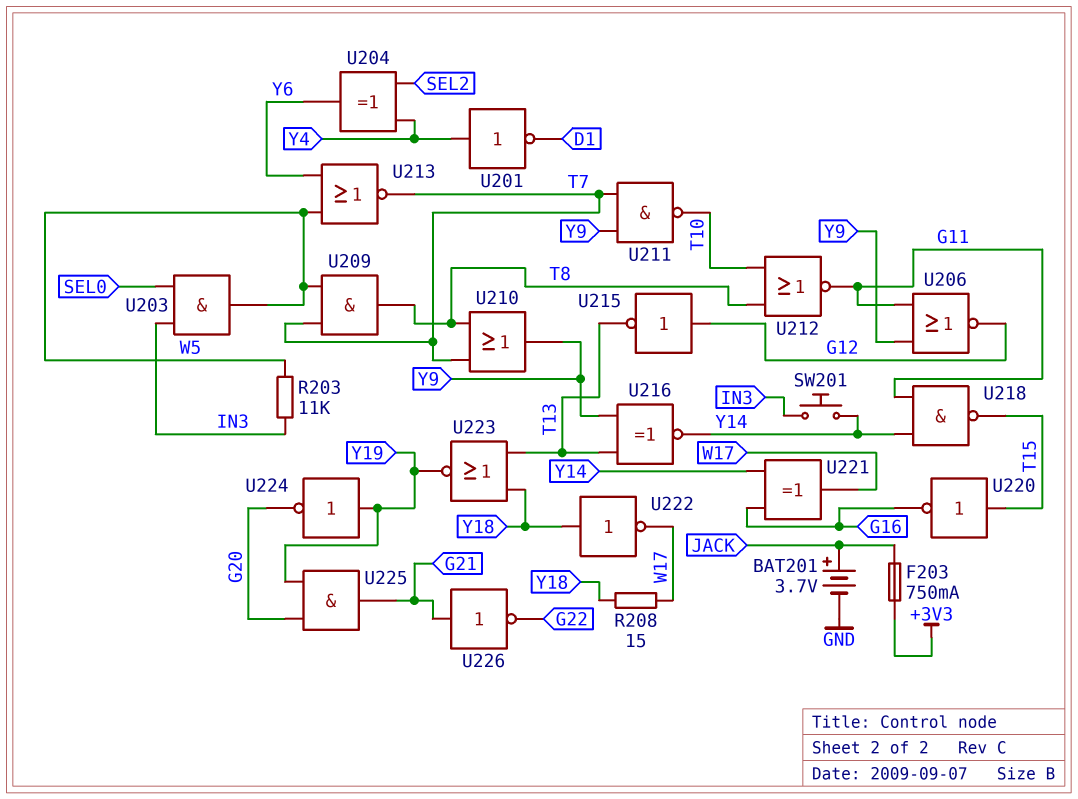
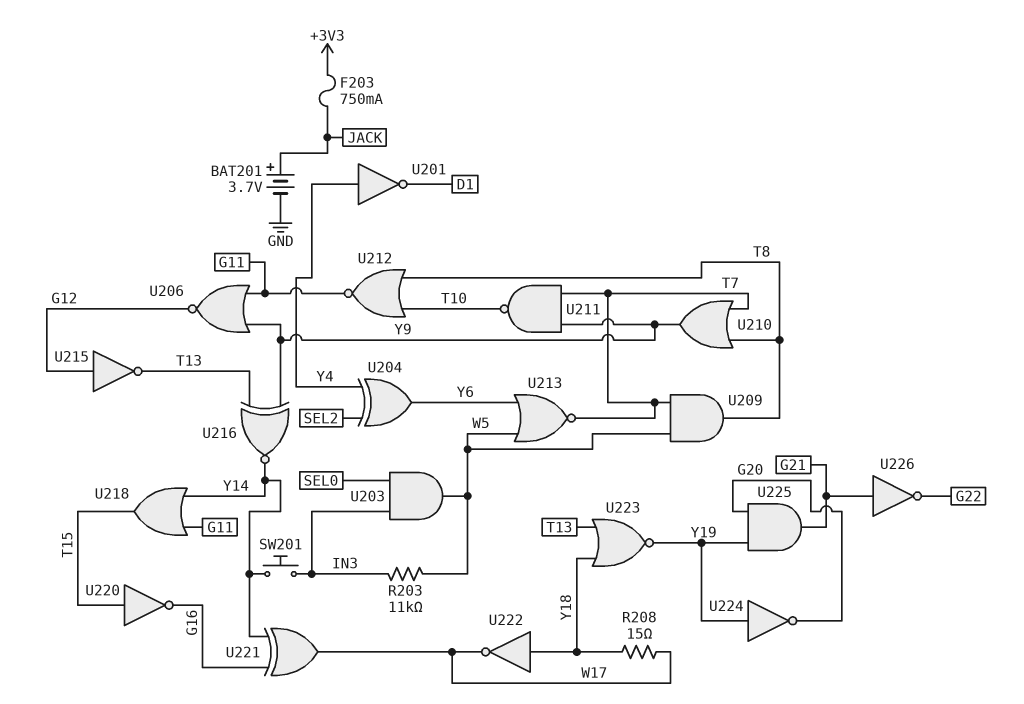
U218: NAND (in G11, in Y14, out T15) -> OR (in G11, in Y14, out T15)

